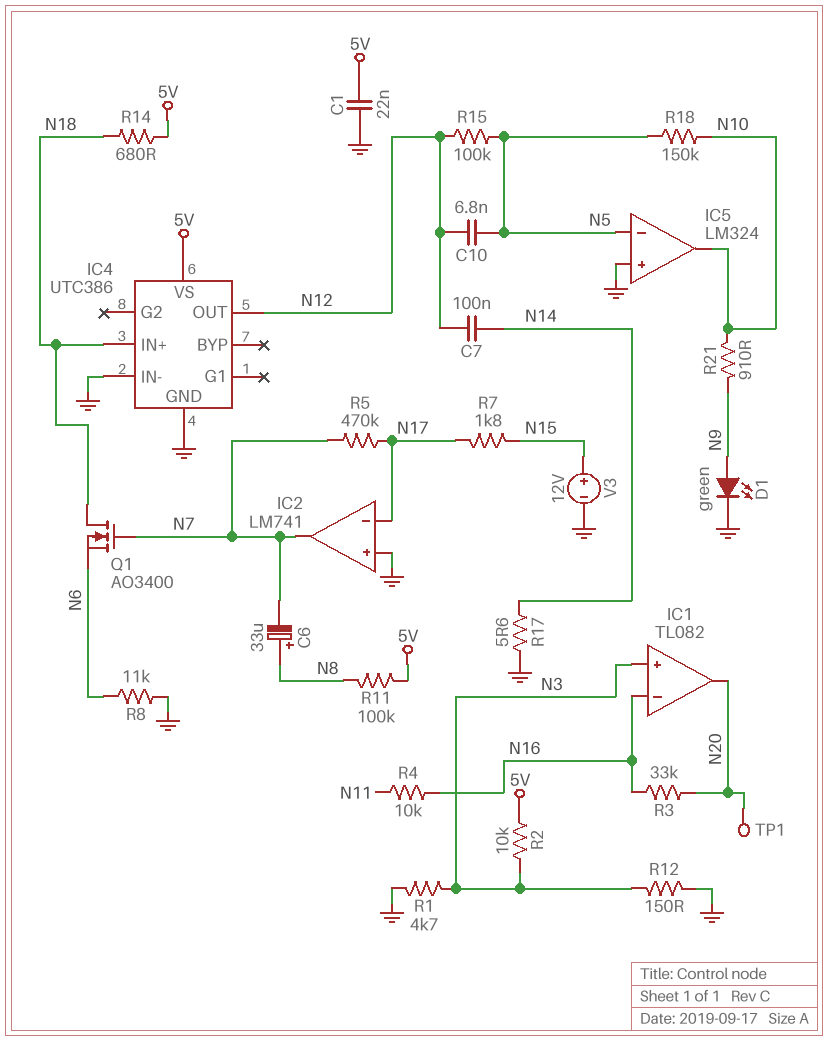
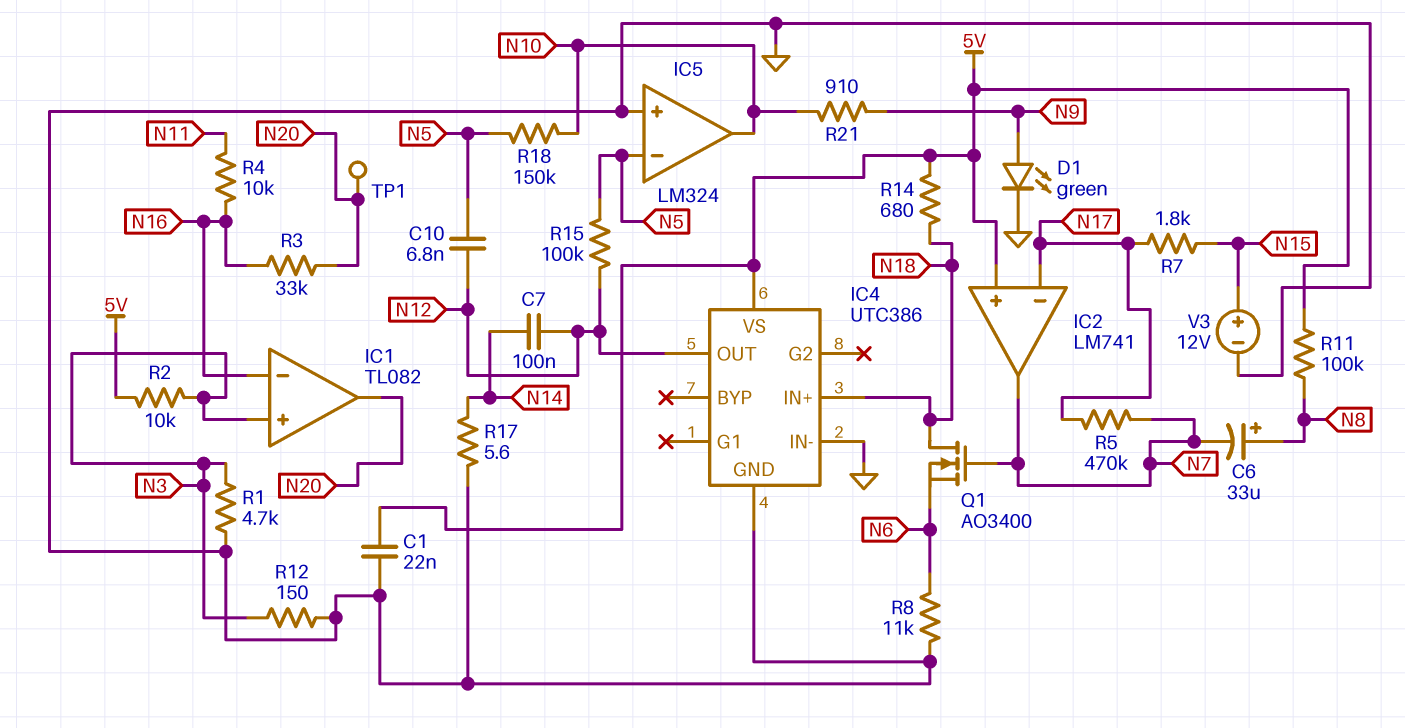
IC2 pin in+: GND -> 5V

